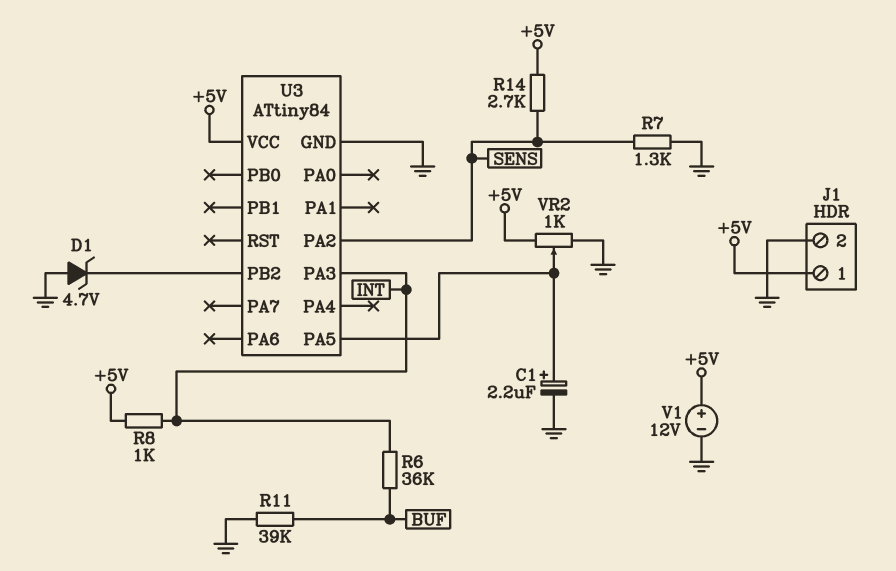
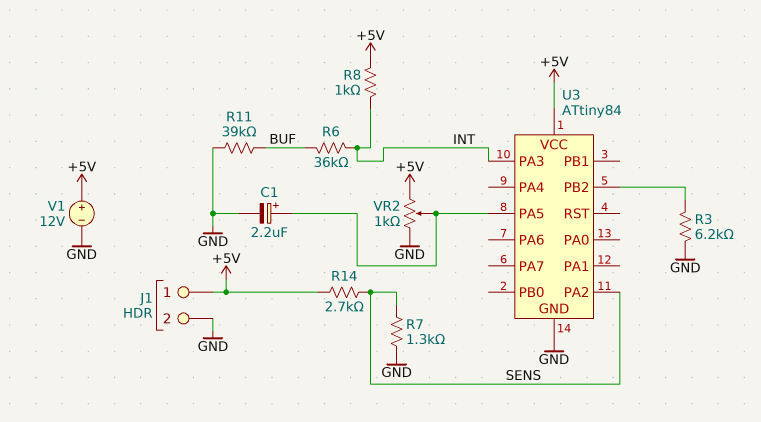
D1: zener 4.7V (A GND, K U3/PB2) -> none
R3: none -> 6.2k (GND, U3/PB2)

